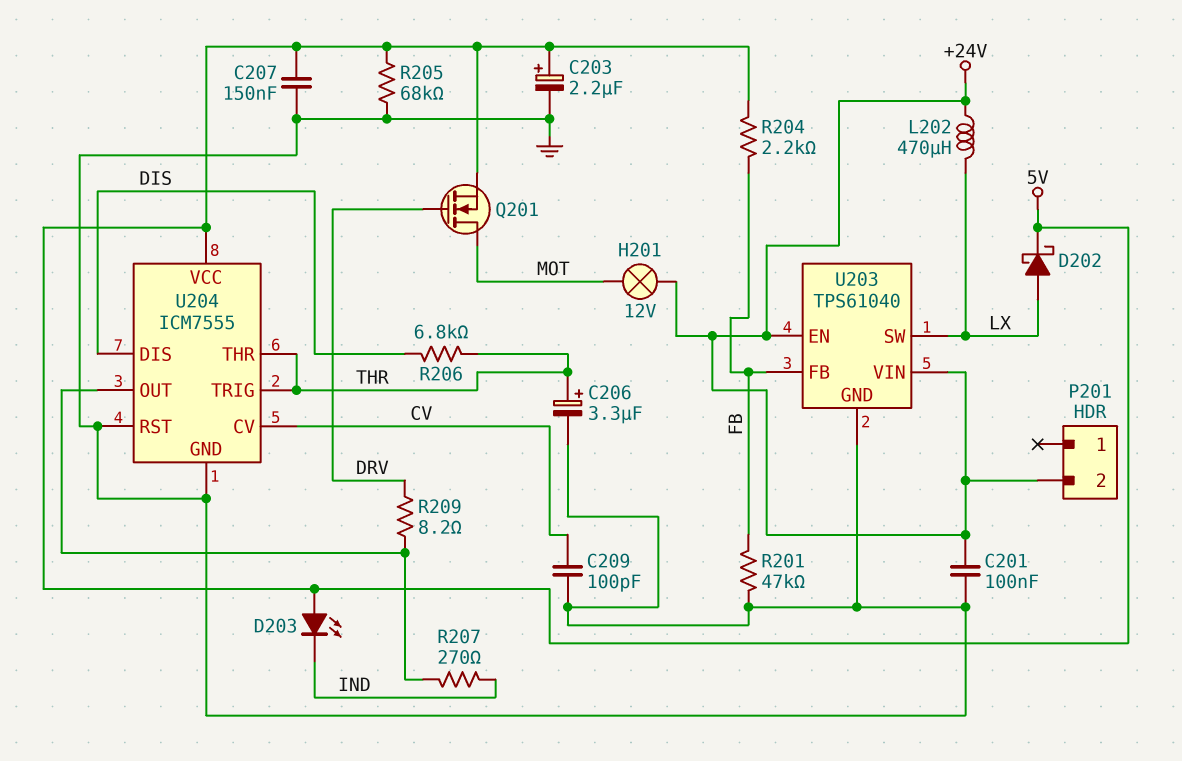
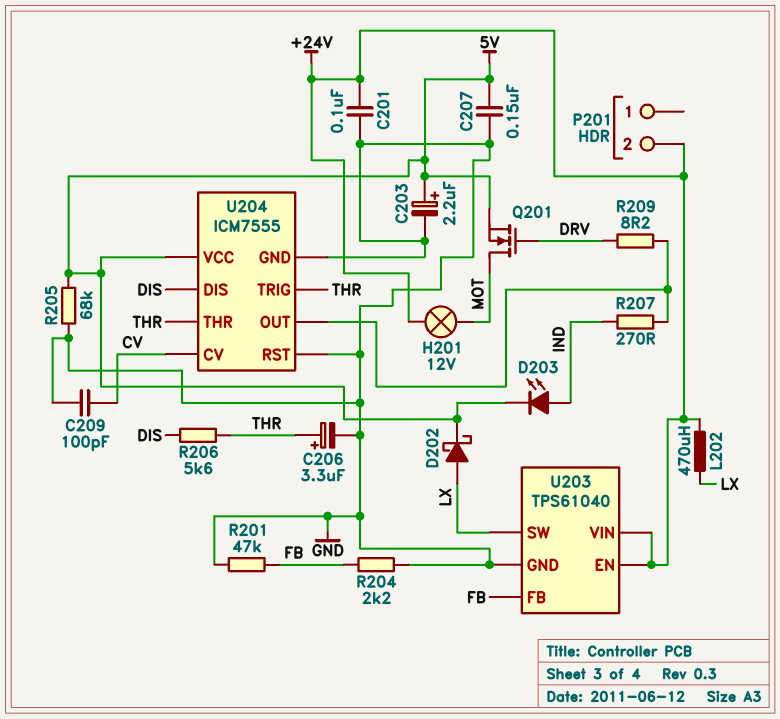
D203: LED (A 5V, K IND) -> LED (A IND, K 5V)
R204: 2.2k (5V, FB) -> 2.2k (FB, GND)
R206: 6.8k (DIS, THR) -> 5.6k (DIS, THR)

